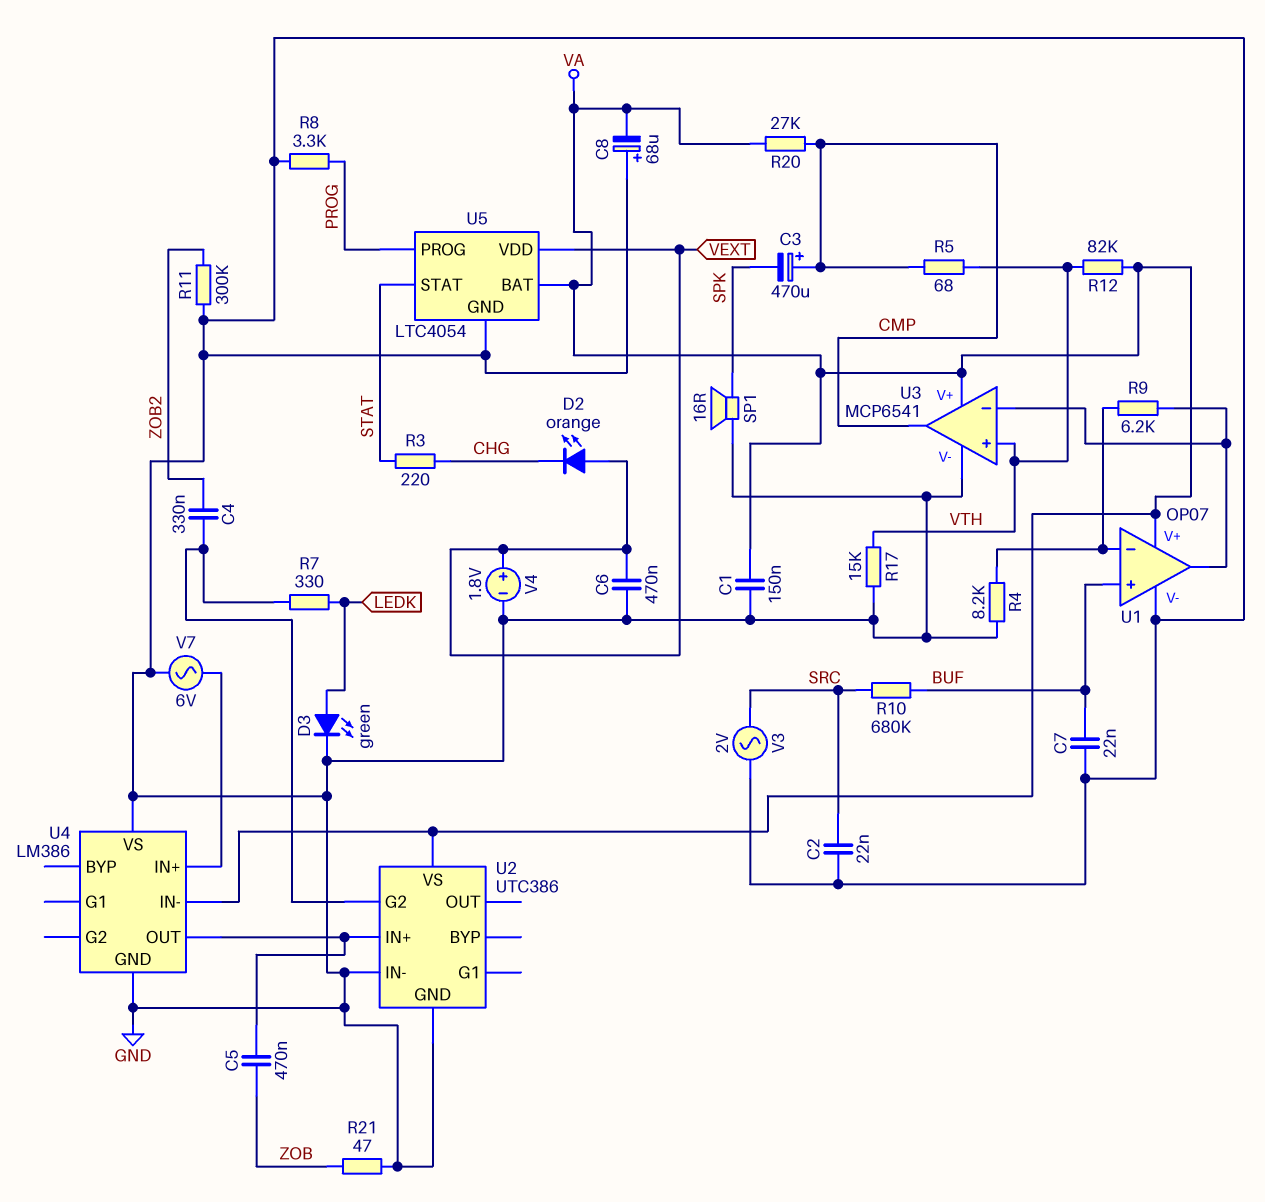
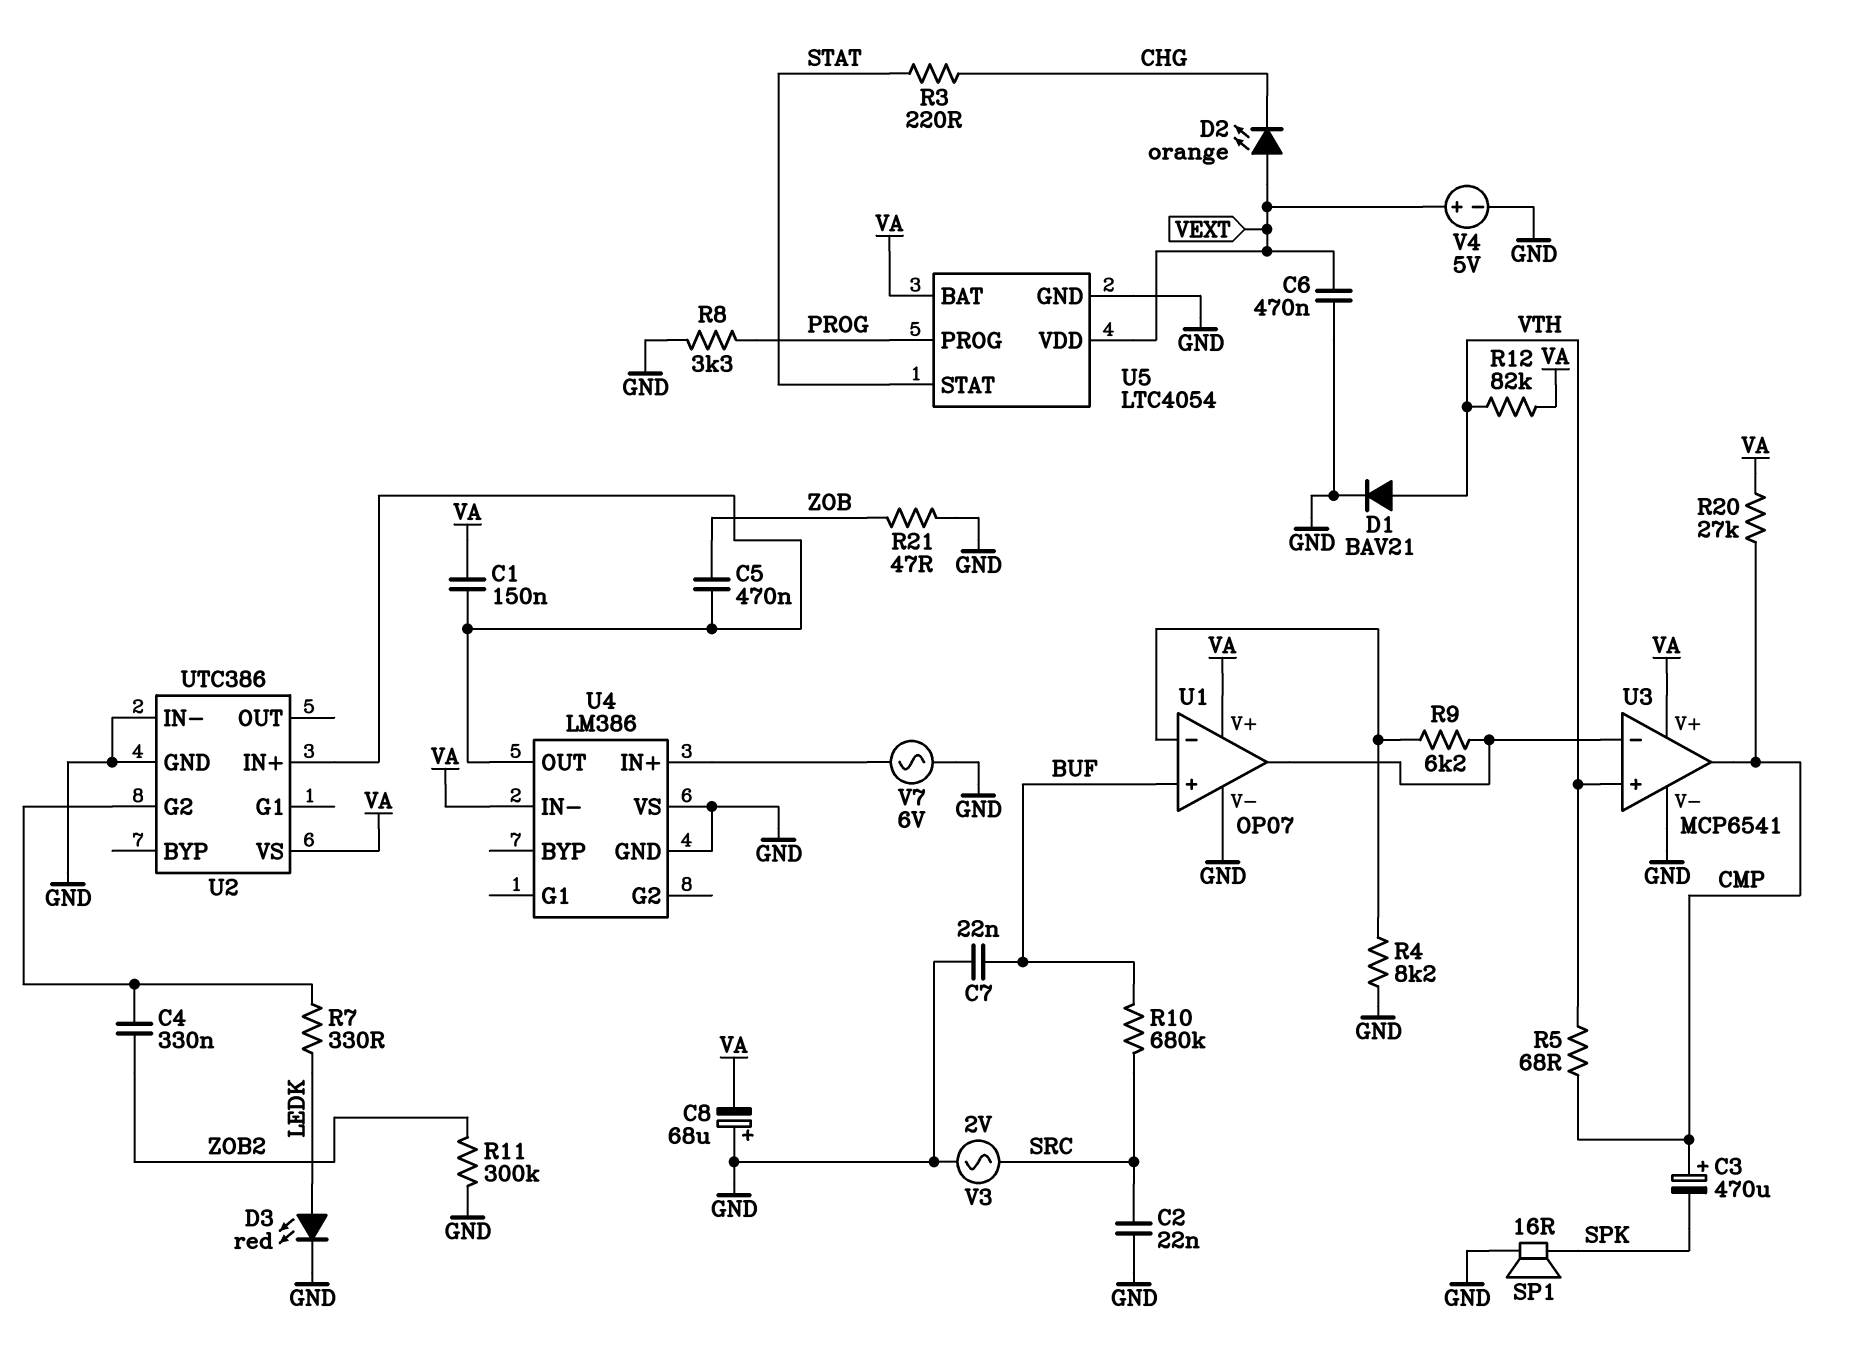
C1: 150nF (GND, VA) -> 150nF (U2/IN+, VA)
D1: none -> diode BAV21 (A VTH, K GND)
D3: LED green (A LEDK, K GND) -> LED red (A LEDK, K GND)
R17: 15k (GND, VTH) -> none
V4: 1.8V (plus VEXT, minus GND) -> 5V (plus VEXT, minus GND)

